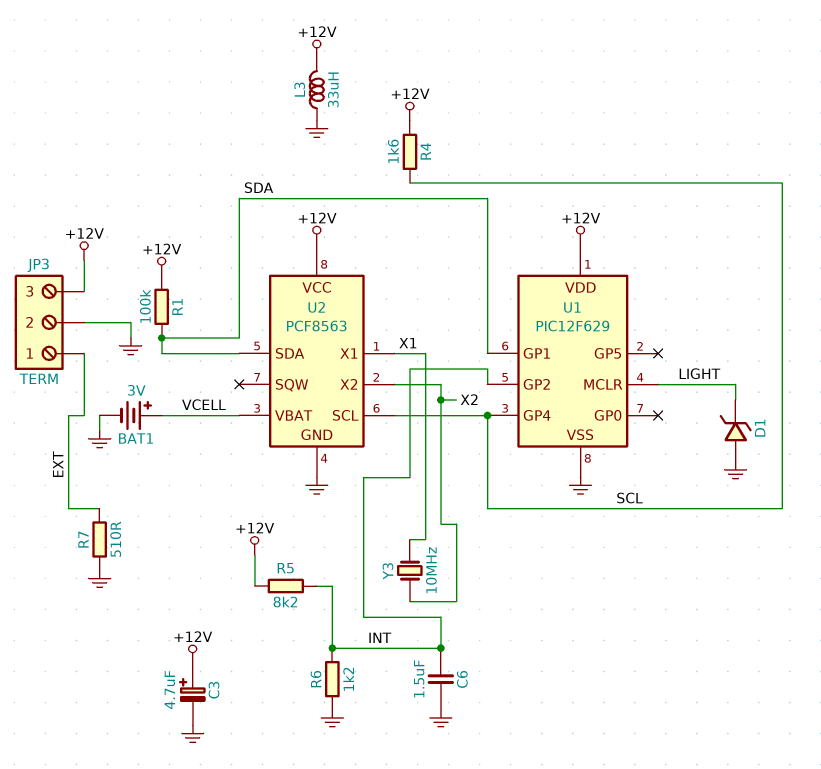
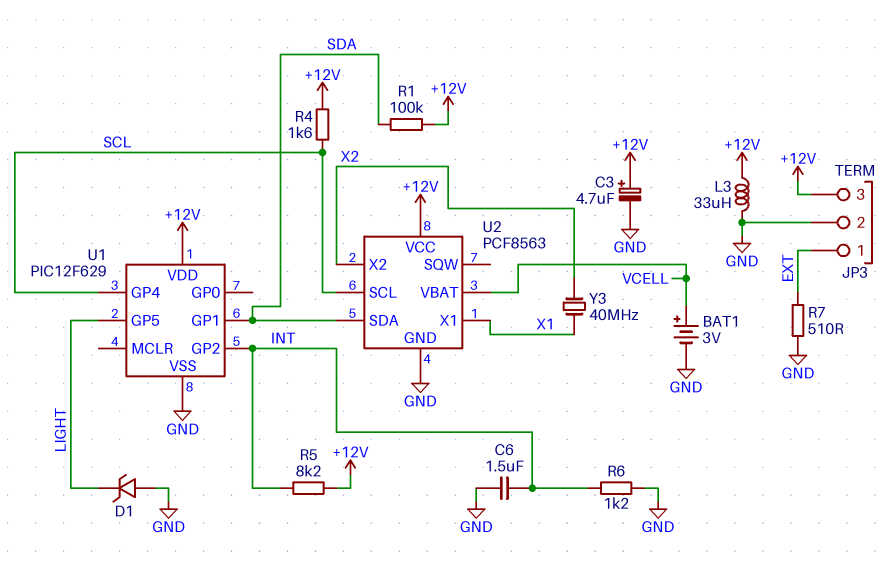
U1 pin GP5: none -> LIGHT
U1 pin MCLR: LIGHT -> none
Y3: 10MHz (X1, X2) -> 40MHz (X1, X2)

